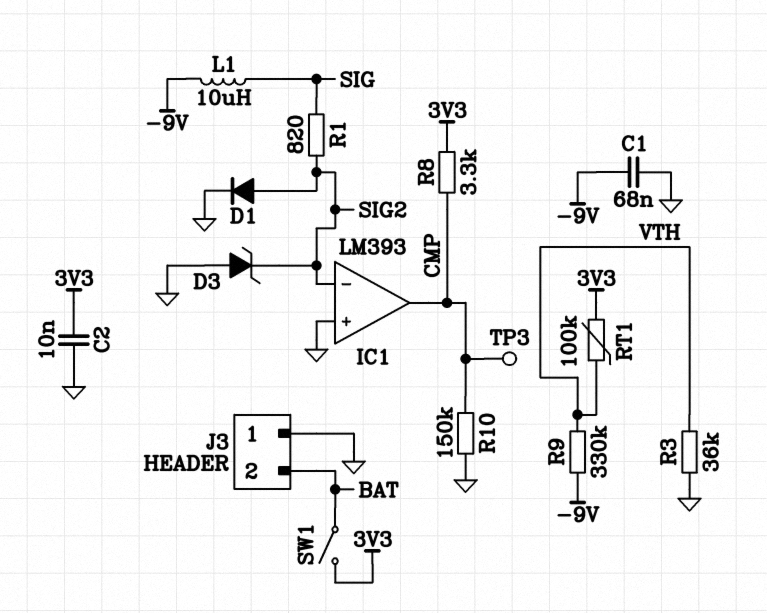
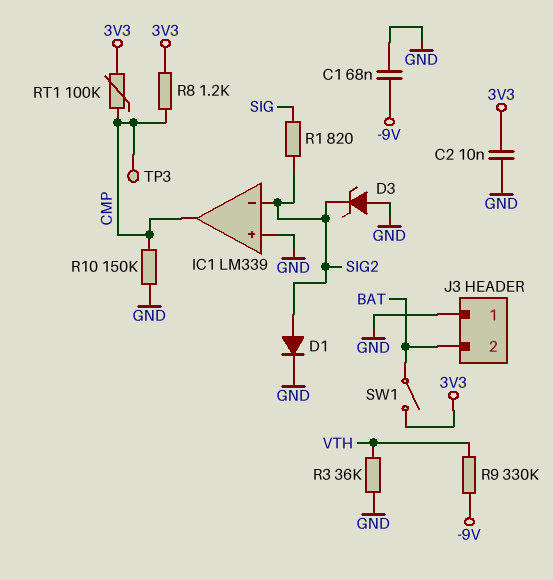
IC1: LM393 -> LM339
L1: 10uH (-9V, SIG) -> none
R8: 3.3k (3V3, CMP) -> 1.2k (3V3, CMP)
RT1: 100k (3V3, VTH) -> 100k (3V3, CMP)

